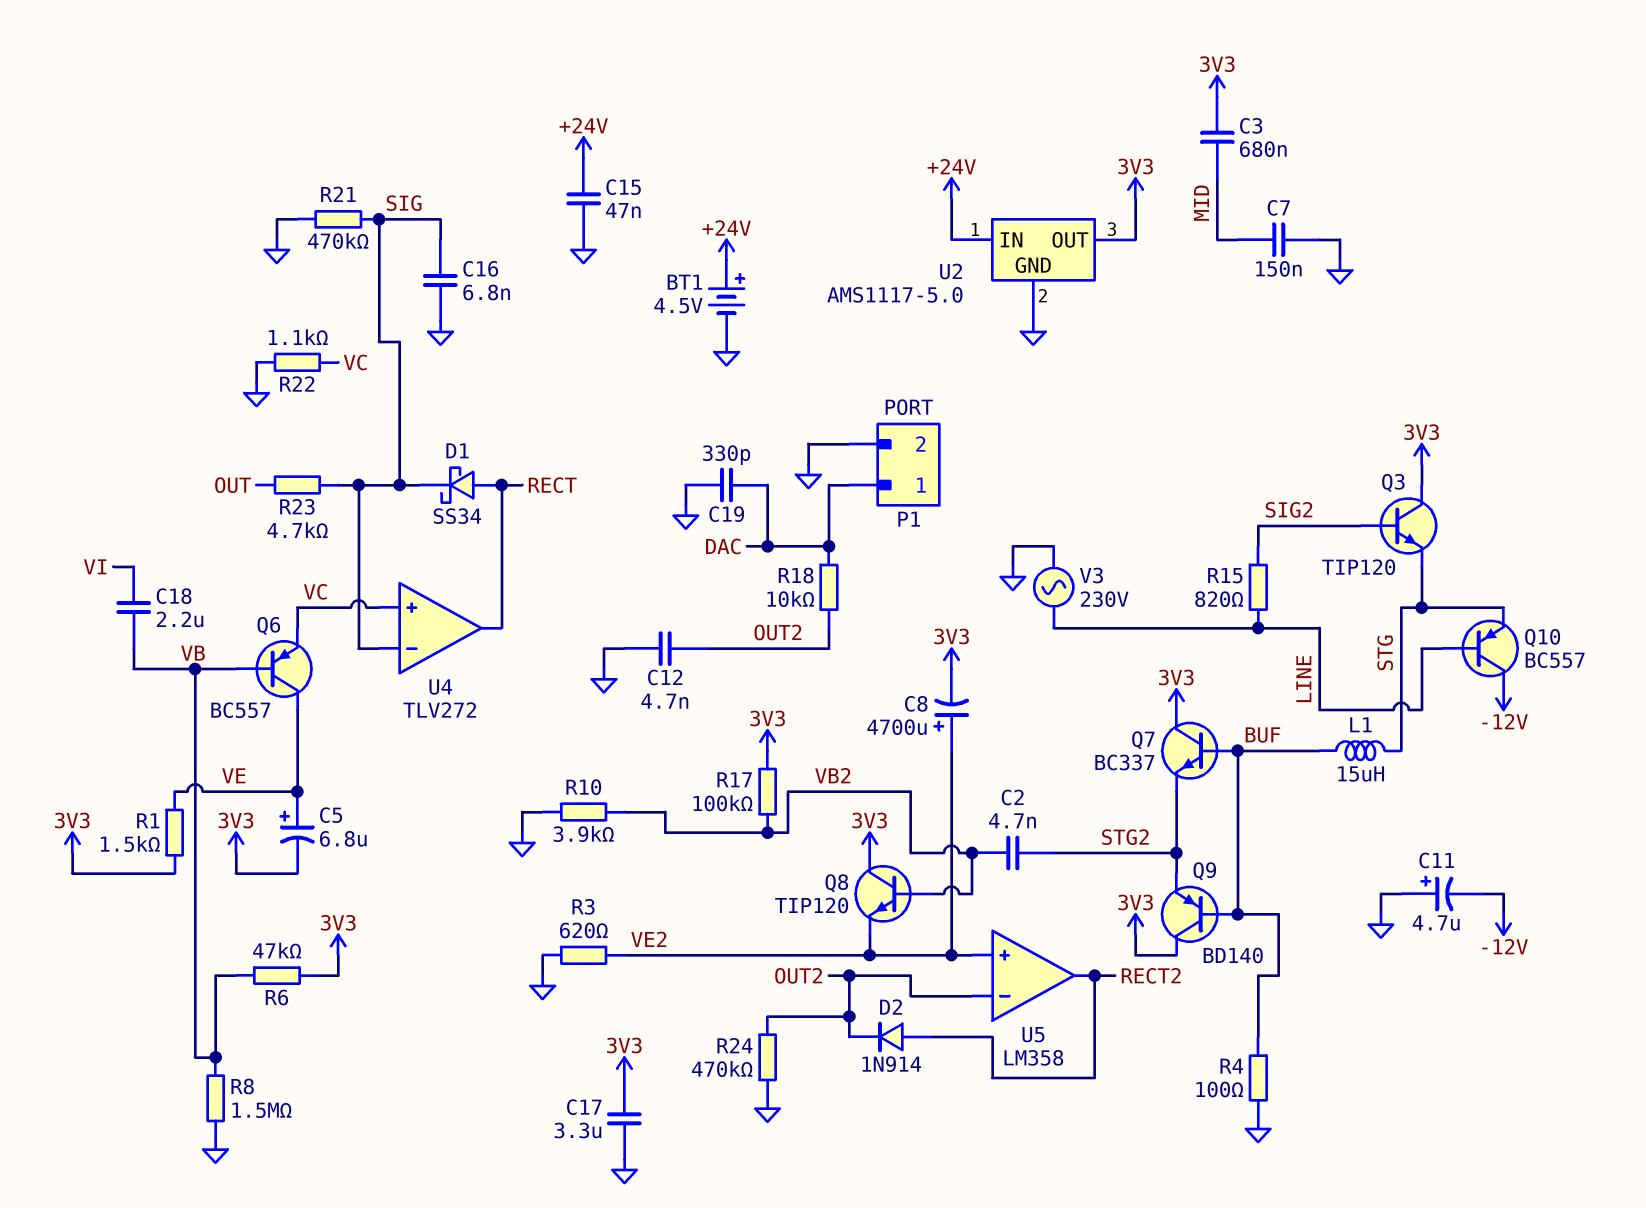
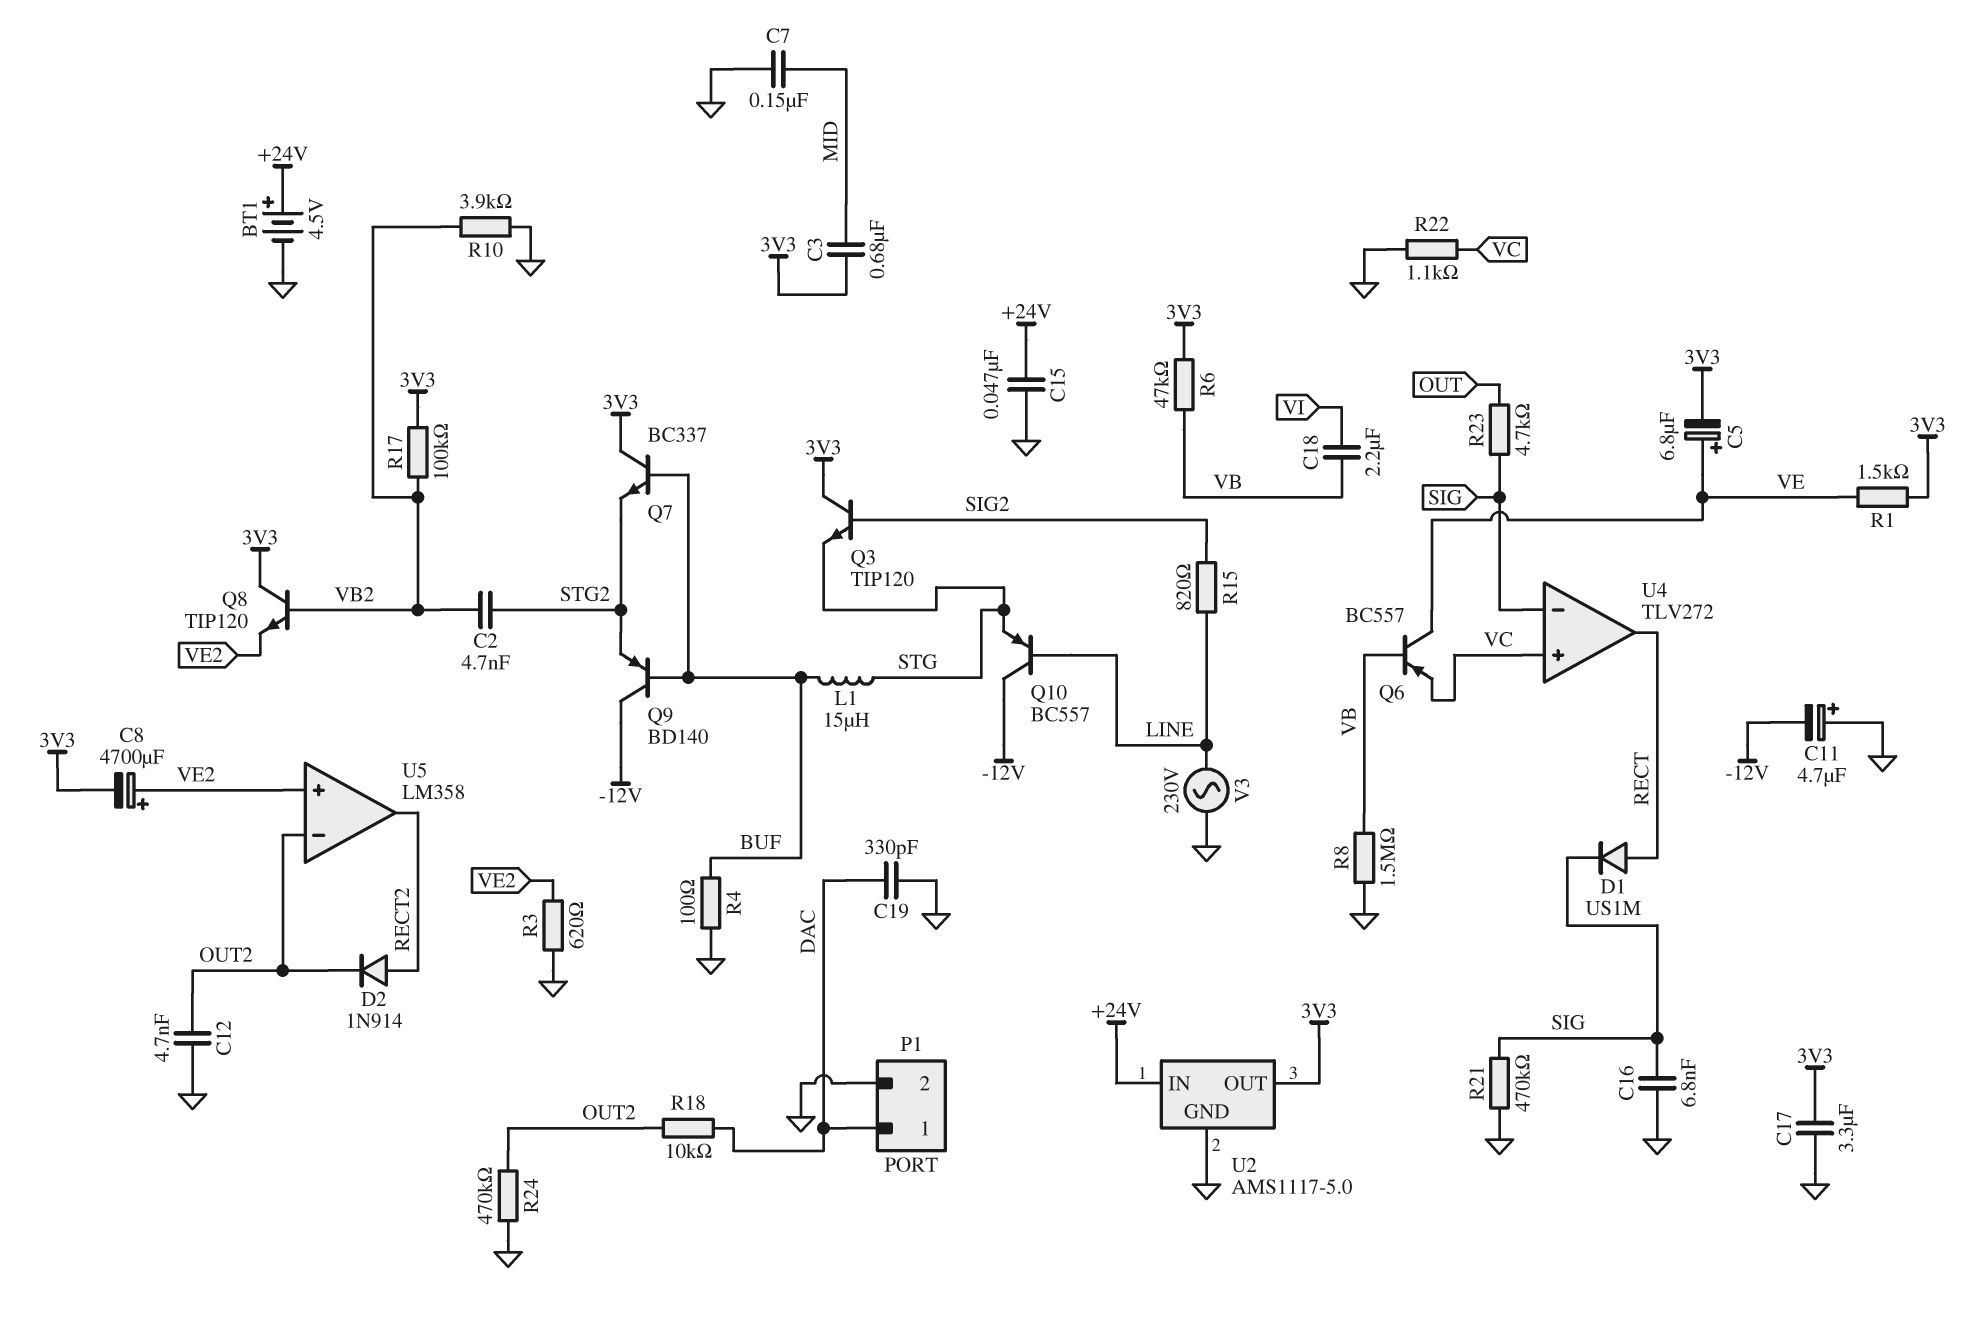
D1: schottky SS34 (A RECT, K SIG) -> diode US1M (A RECT, K SIG)
Q9: PNP BD140 (B BUF, C 3V3, E STG2) -> PNP BD140 (B BUF, C -12V, E STG2)

